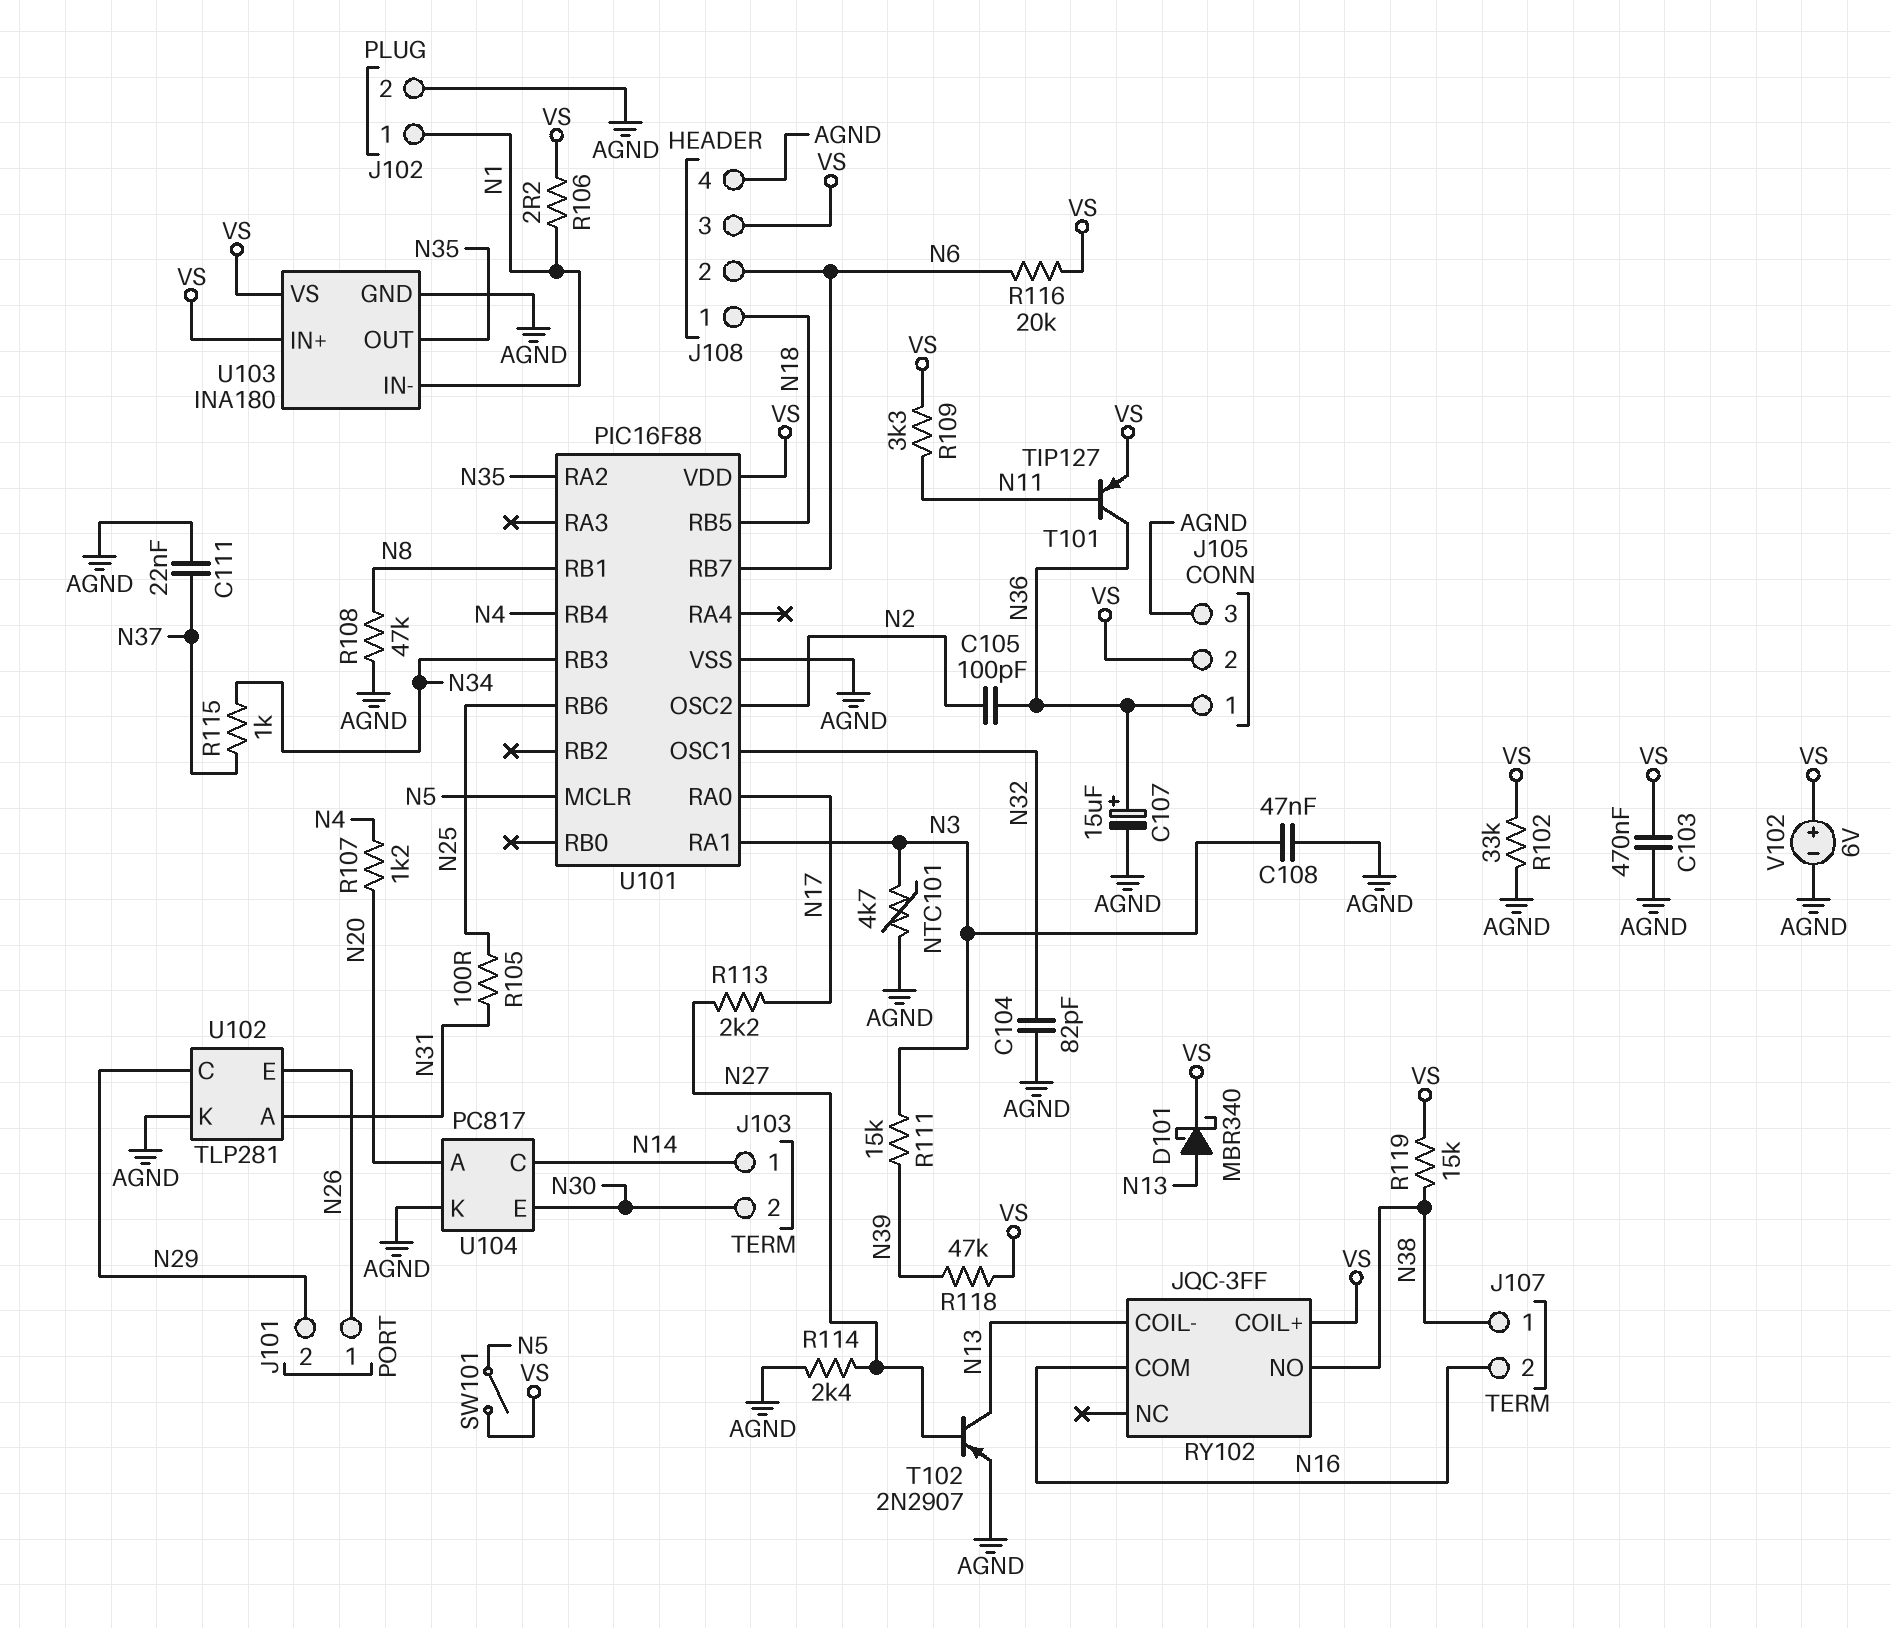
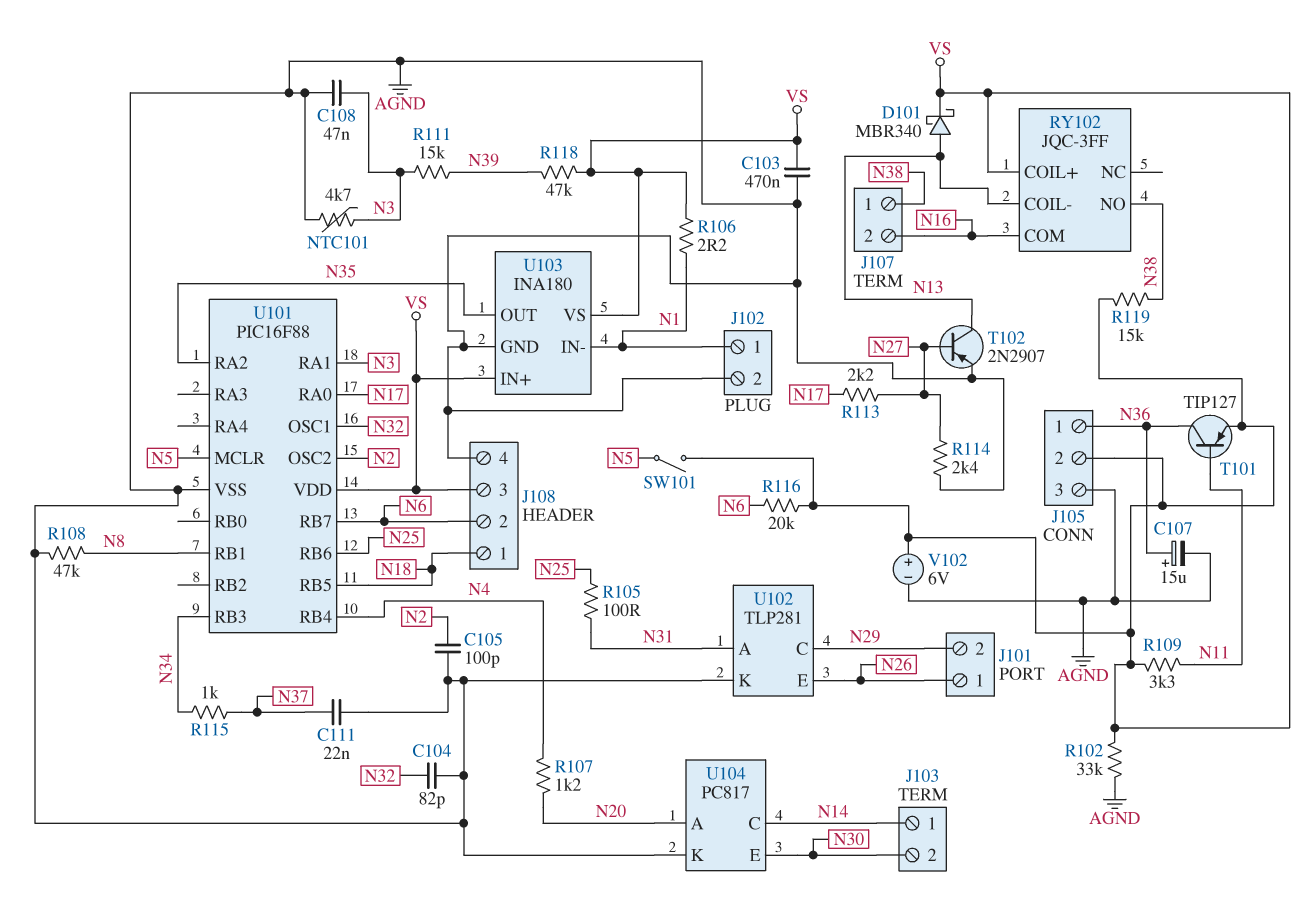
C105: 100pF (N2, N36) -> 100pF (AGND, N2)

